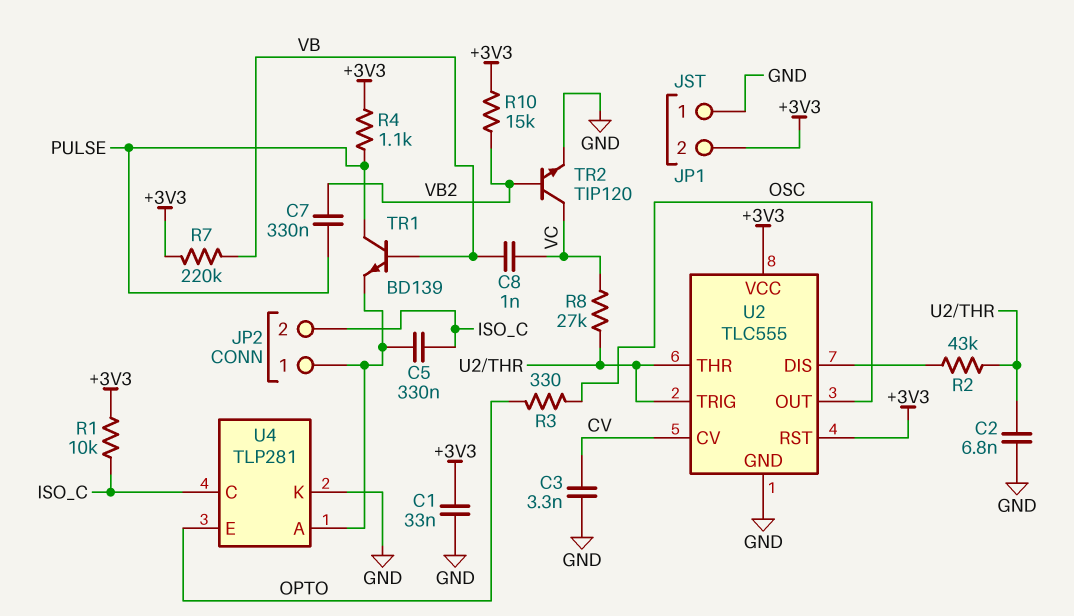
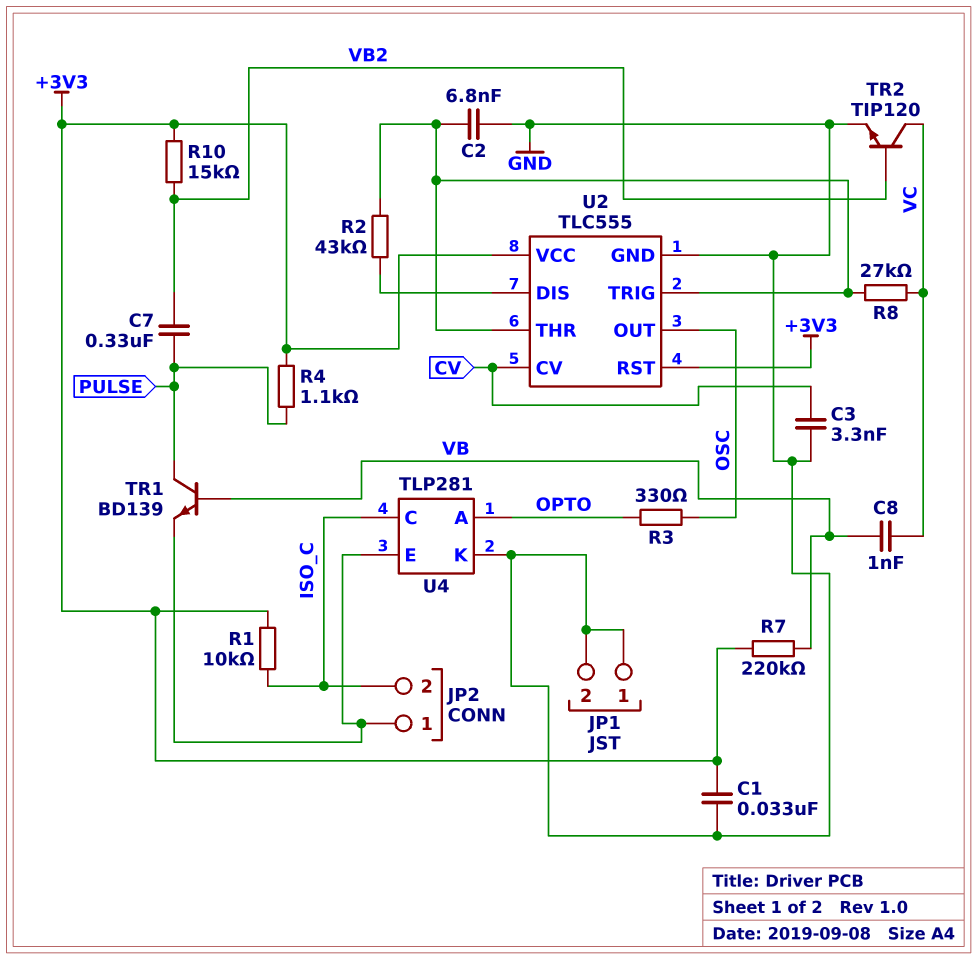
C5: 330nF (ISO_C, JP2/1) -> none
JP1 pin 2: +3V3 -> GND
U4 pin A: JP2/1 -> OPTO
U4 pin E: OPTO -> JP2/1

